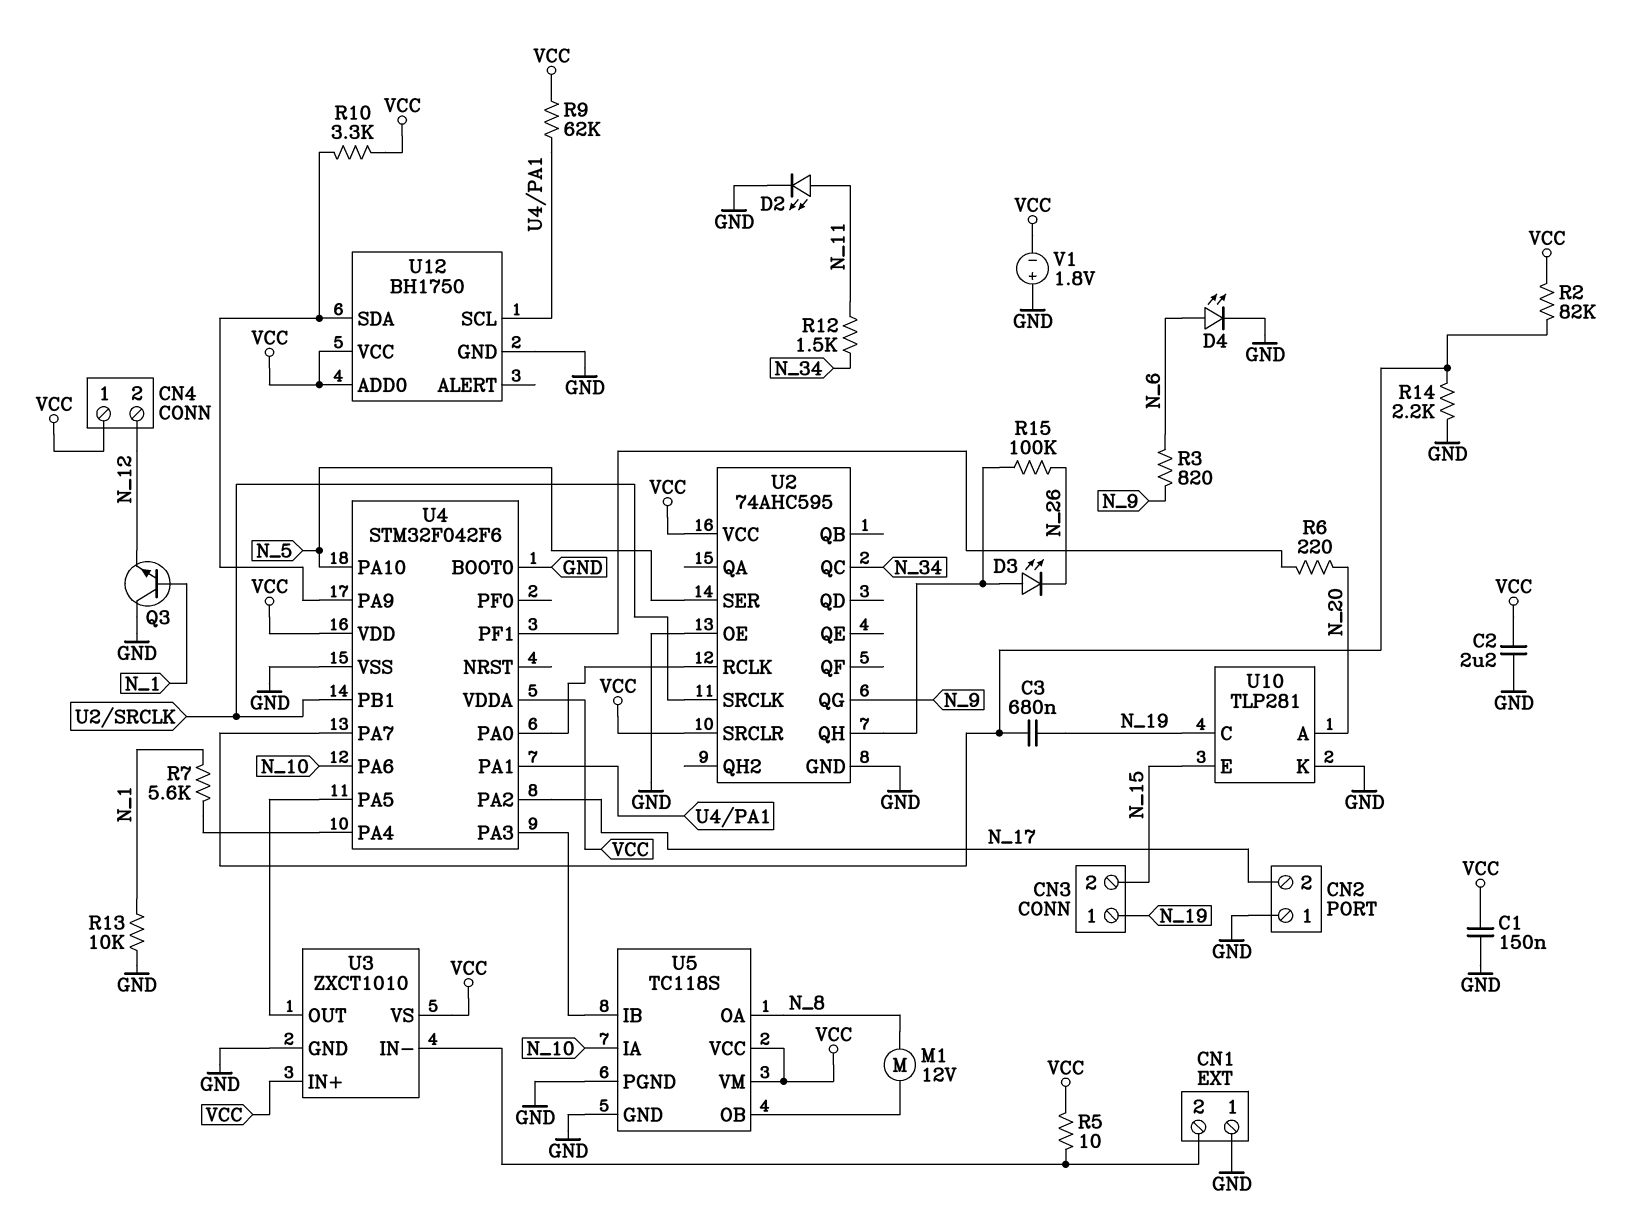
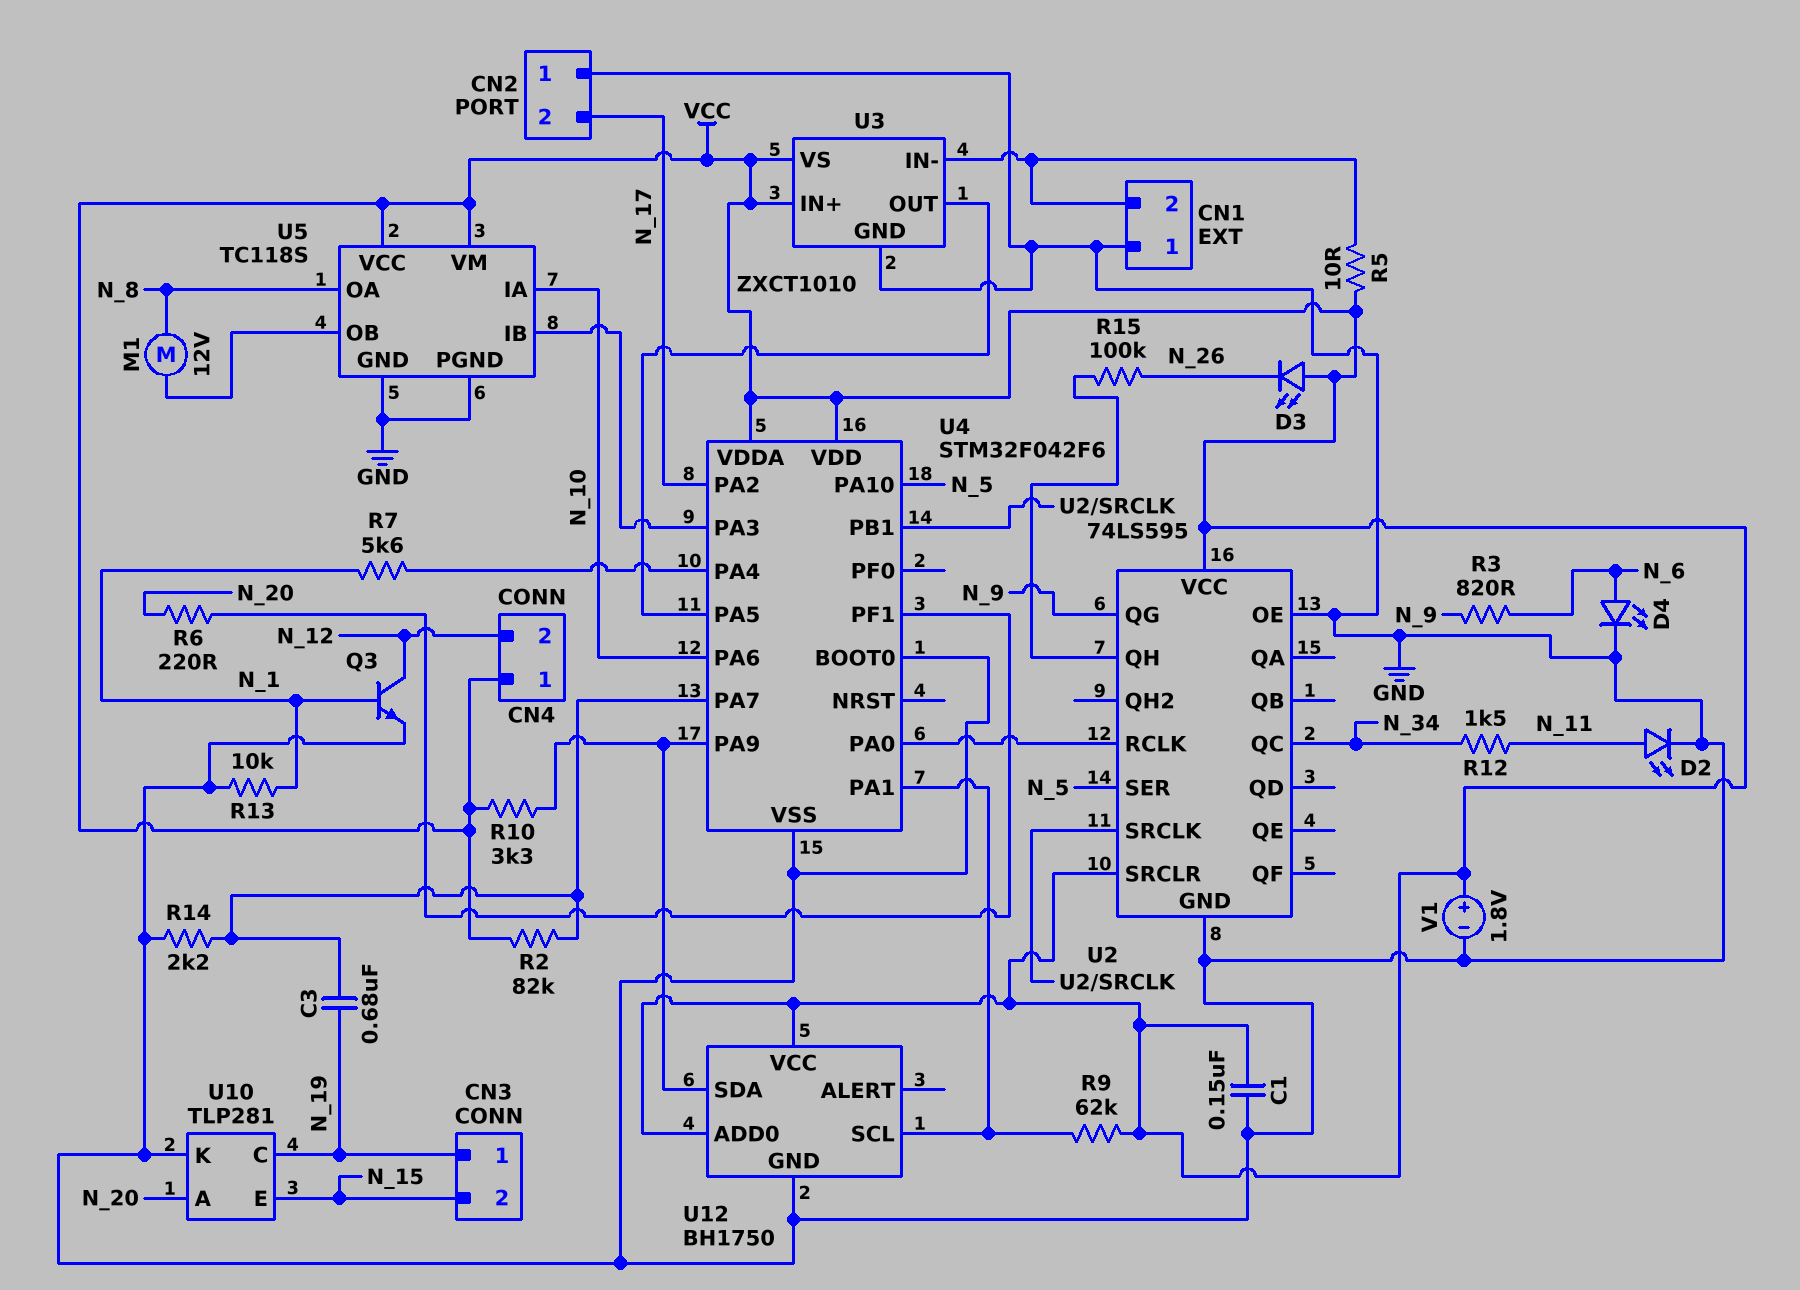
C2: 2.2uF (GND, VCC) -> none
D3: LED (A U2/QH, K N_26) -> LED (A VCC, K N_26)
Q3: NPN (B N_1, C GND, E N_12) -> NPN (B N_1, C N_12, E GND)
U2: 74AHC595 -> 74LS595
V1: 1.8V (plus GND, minus VCC) -> 1.8V (plus VCC, minus GND)

